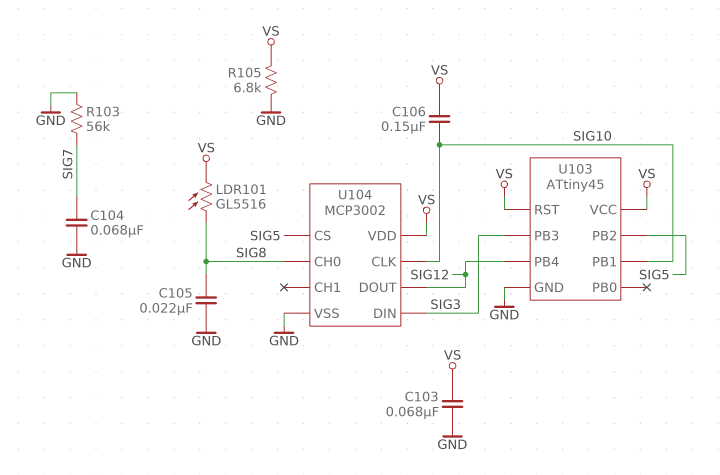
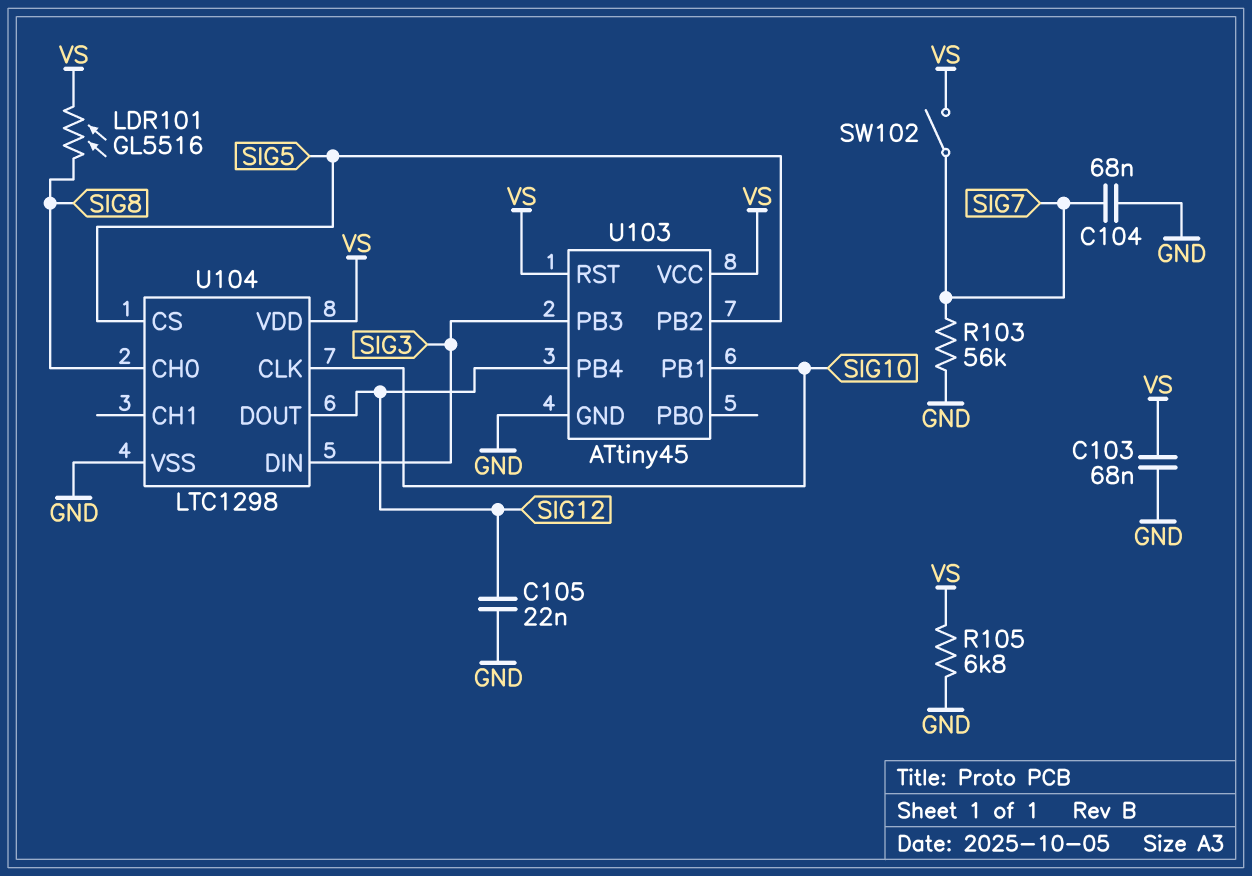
C105: 22nF (GND, SIG8) -> 22nF (GND, SIG12)
C106: 150nF (SIG10, VS) -> none
SW102: none -> switch (SIG7, VS)
U104: MCP3002 -> LTC1298

